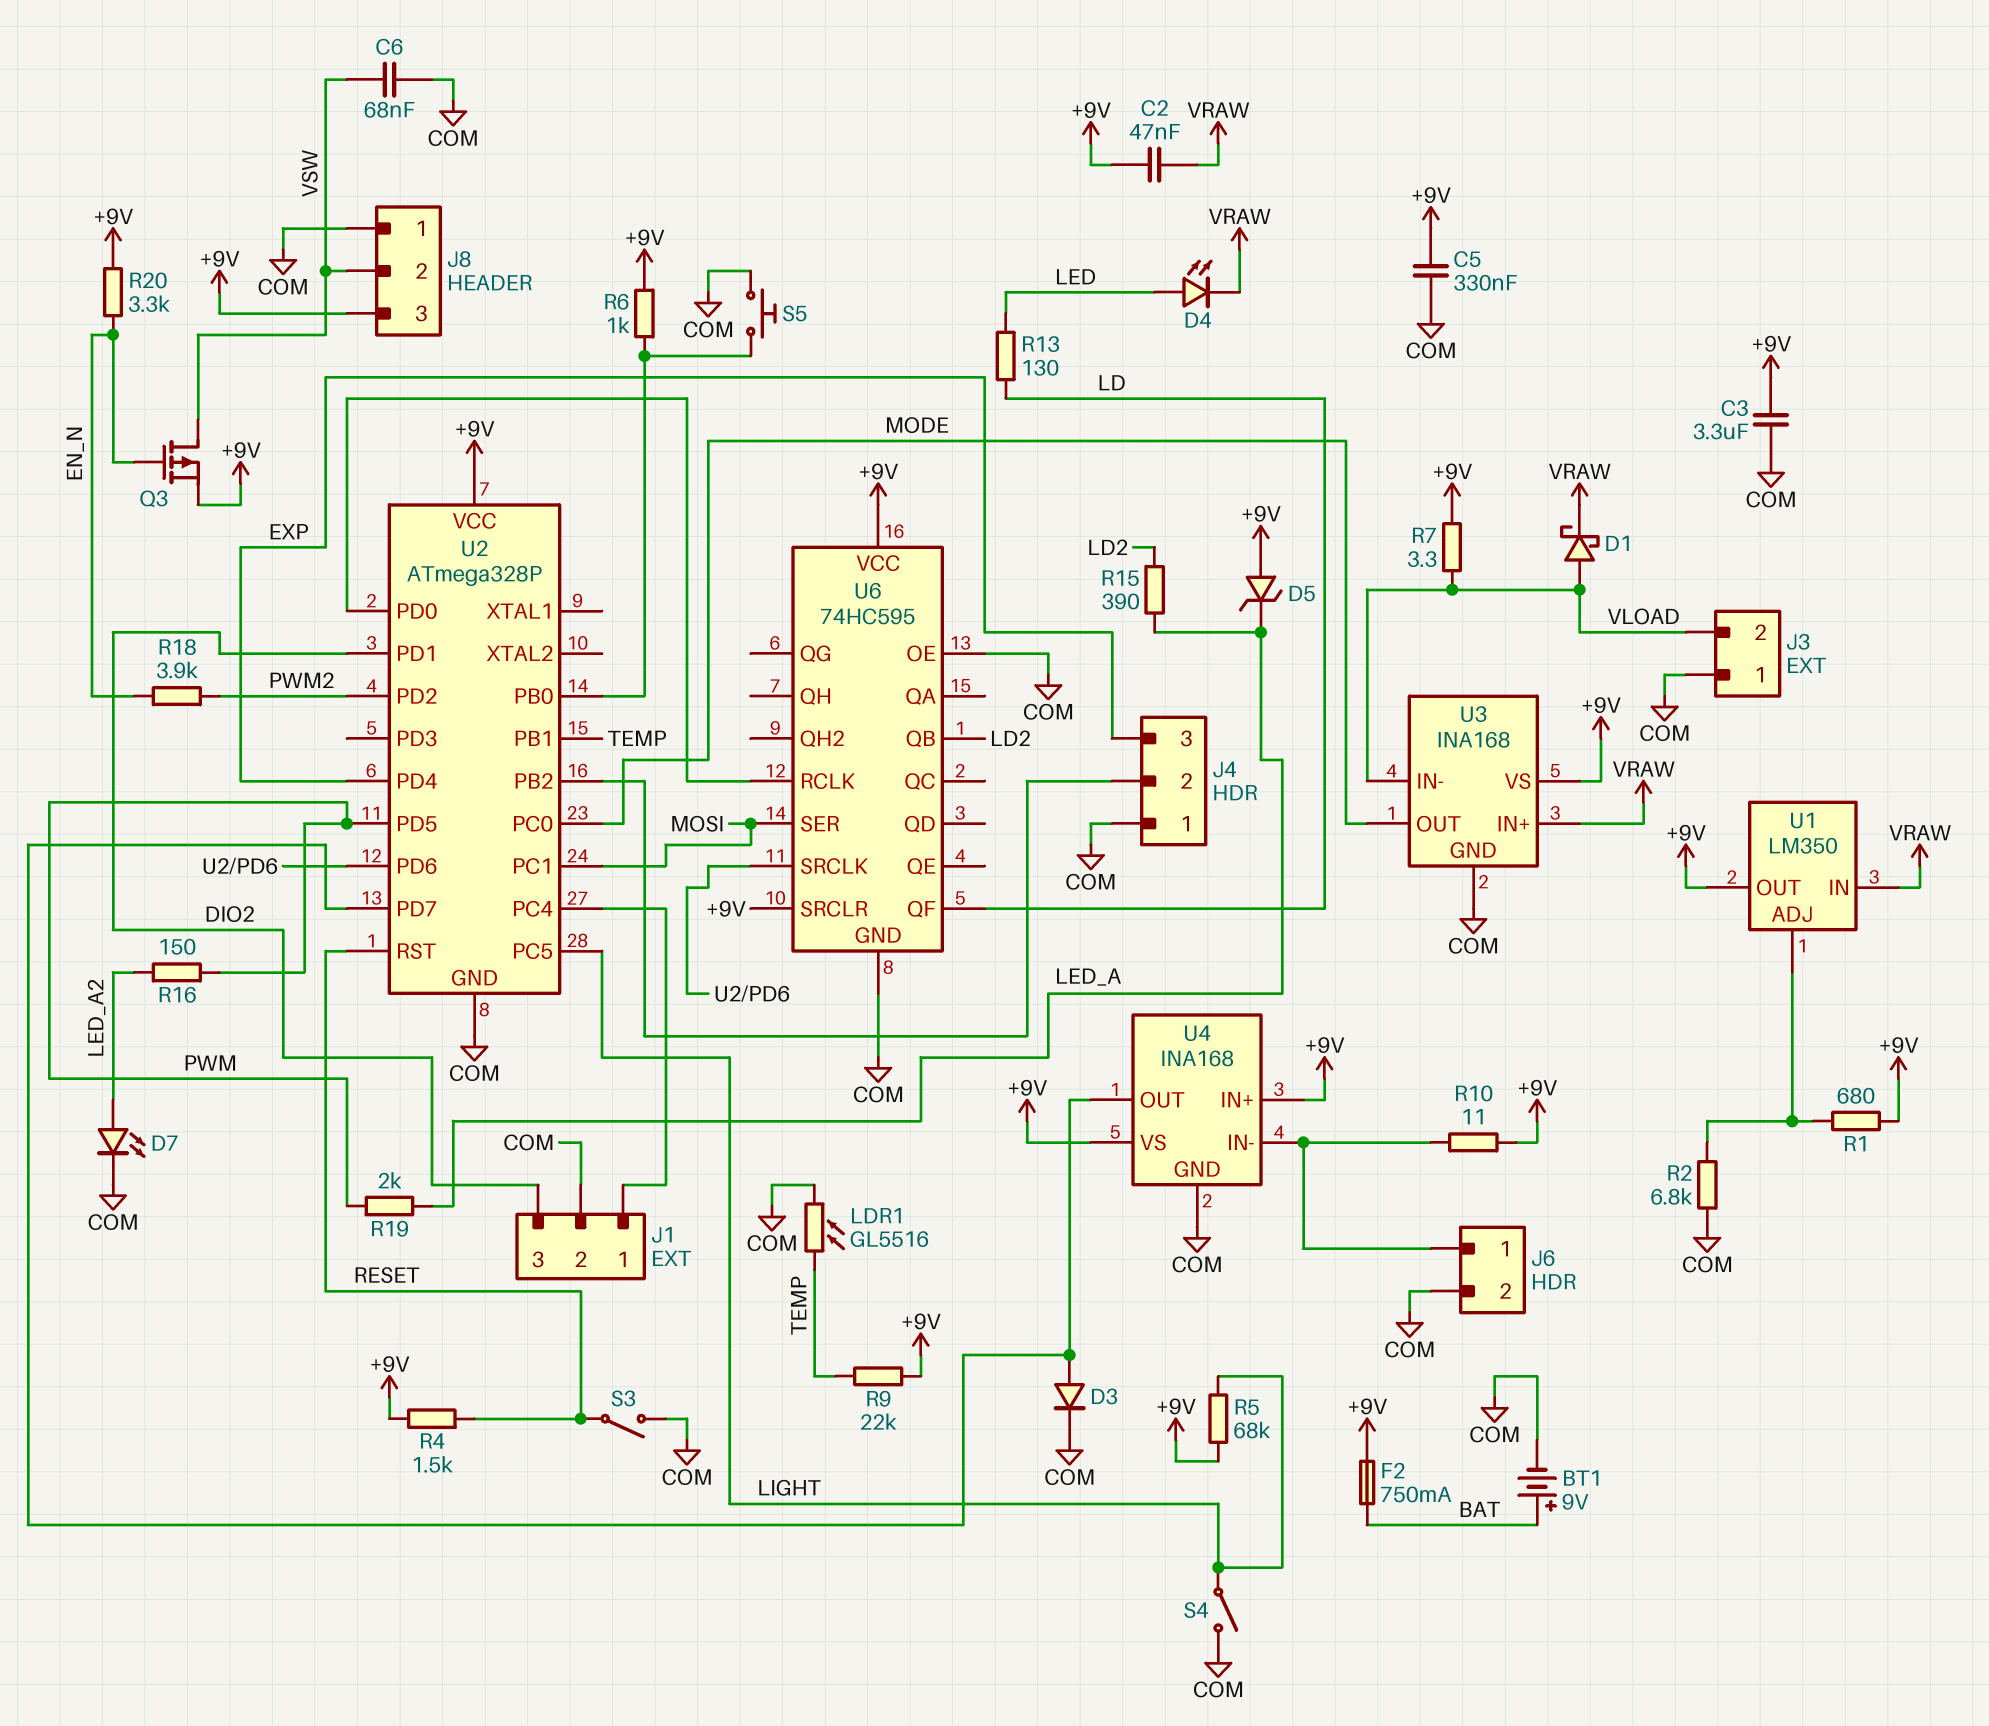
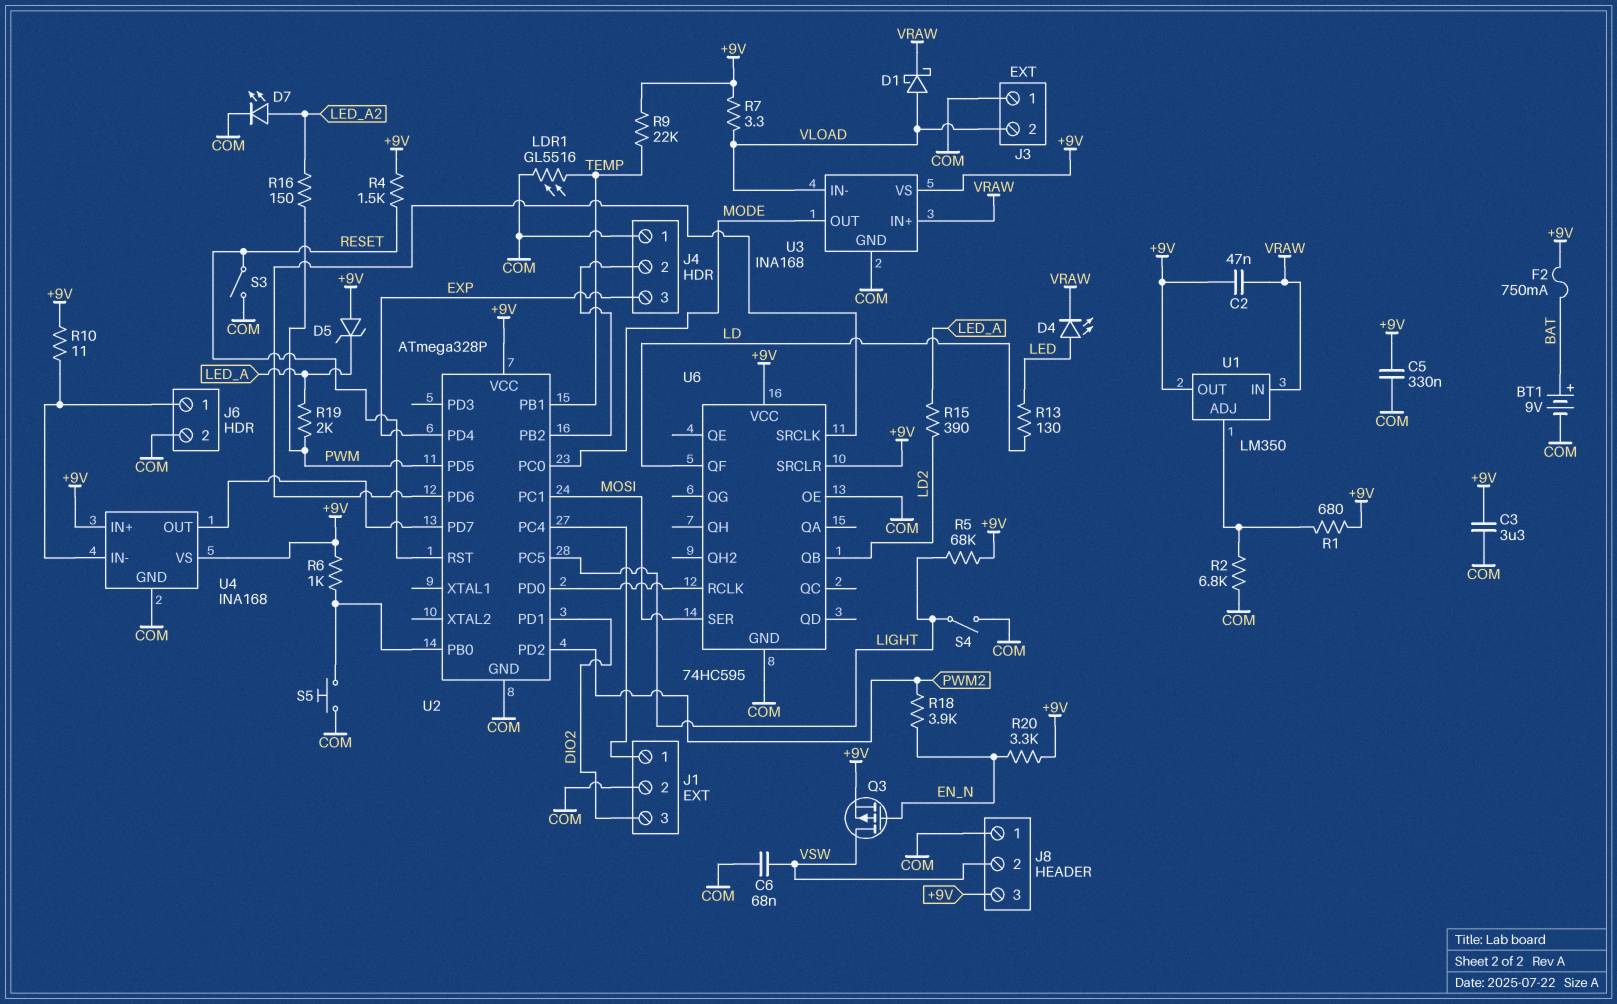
D3: diode (A U2/PD7, K COM) -> none

